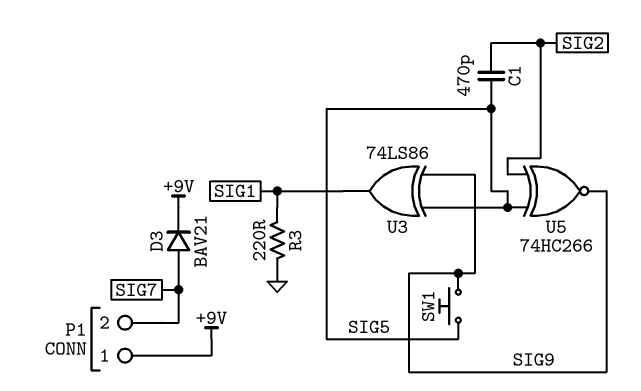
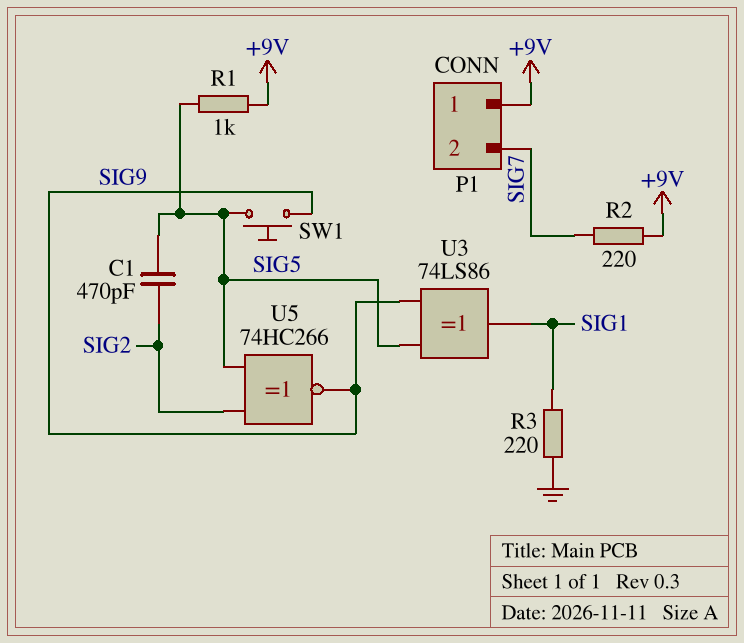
D3: diode BAV21 (A SIG7, K +9V) -> none
R1: none -> 1k (+9V, SIG5)
R2: none -> 220 (+9V, SIG7)

